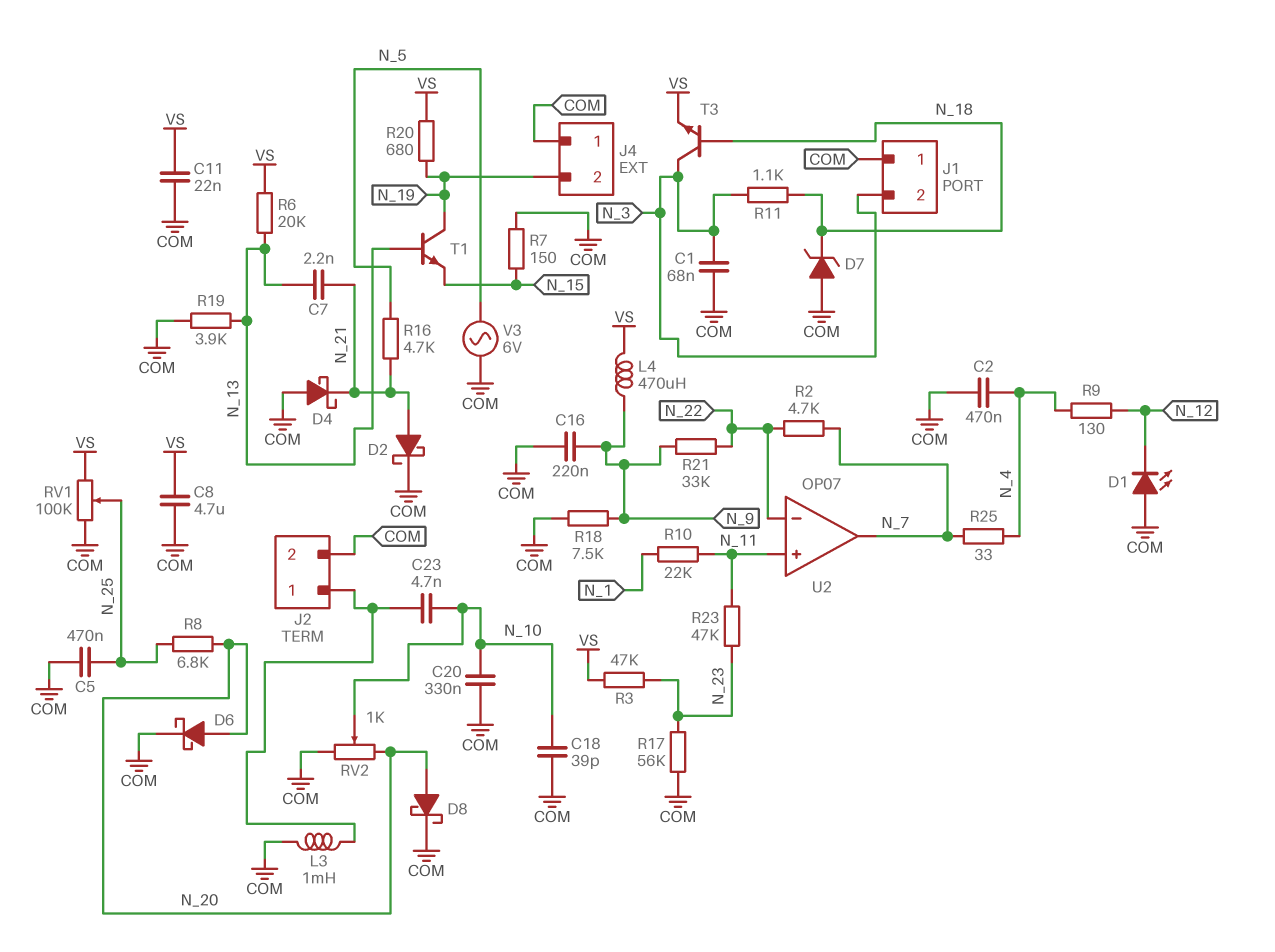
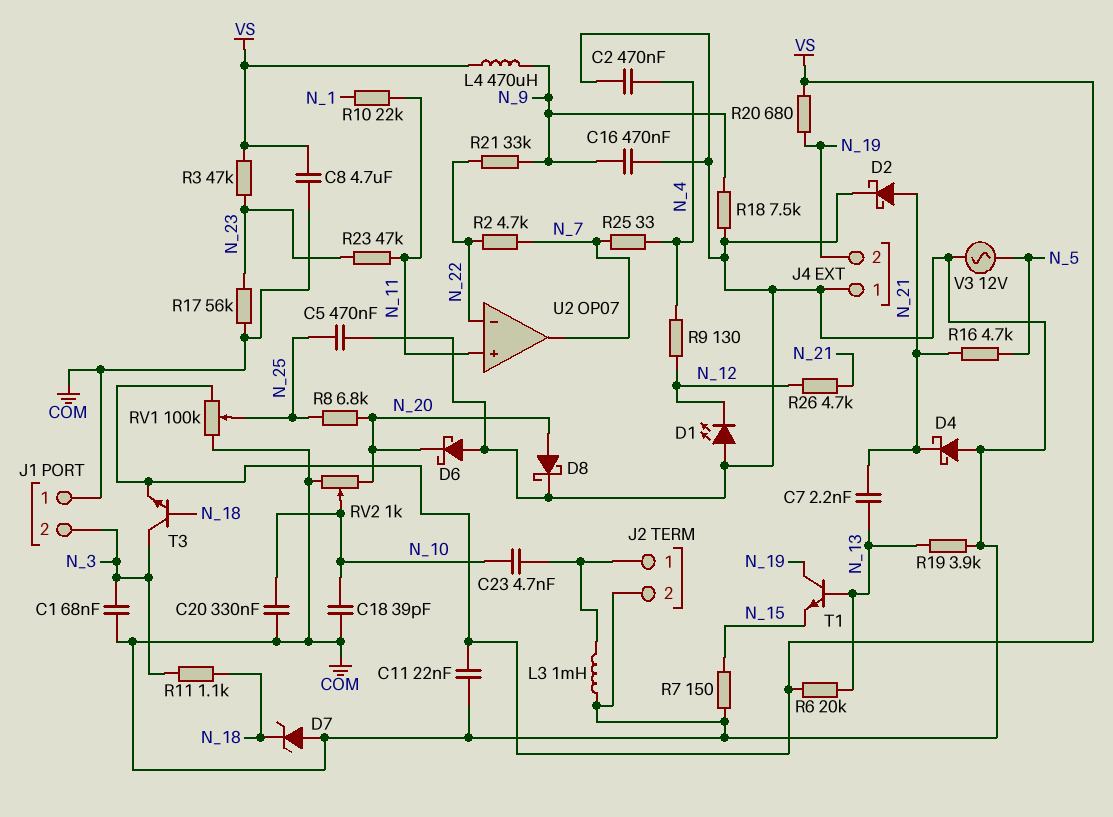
C16: 220nF (COM, N_9) -> 470nF (COM, N_9)
D6: schottky (A N_20, K COM) -> schottky (A COM, K N_20)
R26: none -> 4.7k (N_12, N_21)
V3: AC 6V (COM, N_5) -> AC 12V (COM, N_5)

